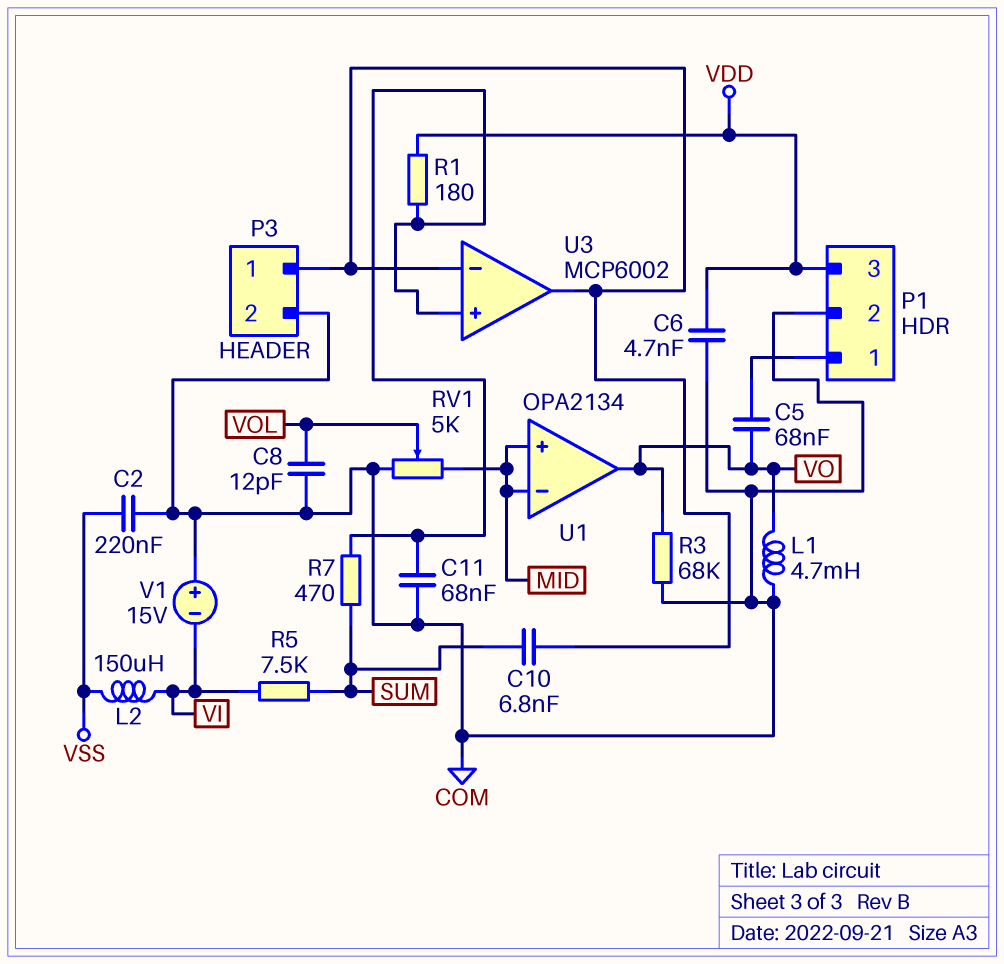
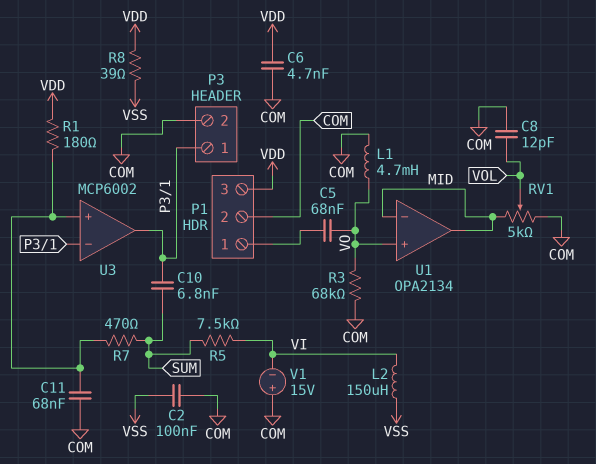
C2: 220nF (COM, VSS) -> 100nF (COM, VSS)
R8: none -> 39 (VDD, VSS)
U1 pin in+: MID -> VO
U1 pin out: VO -> MID

